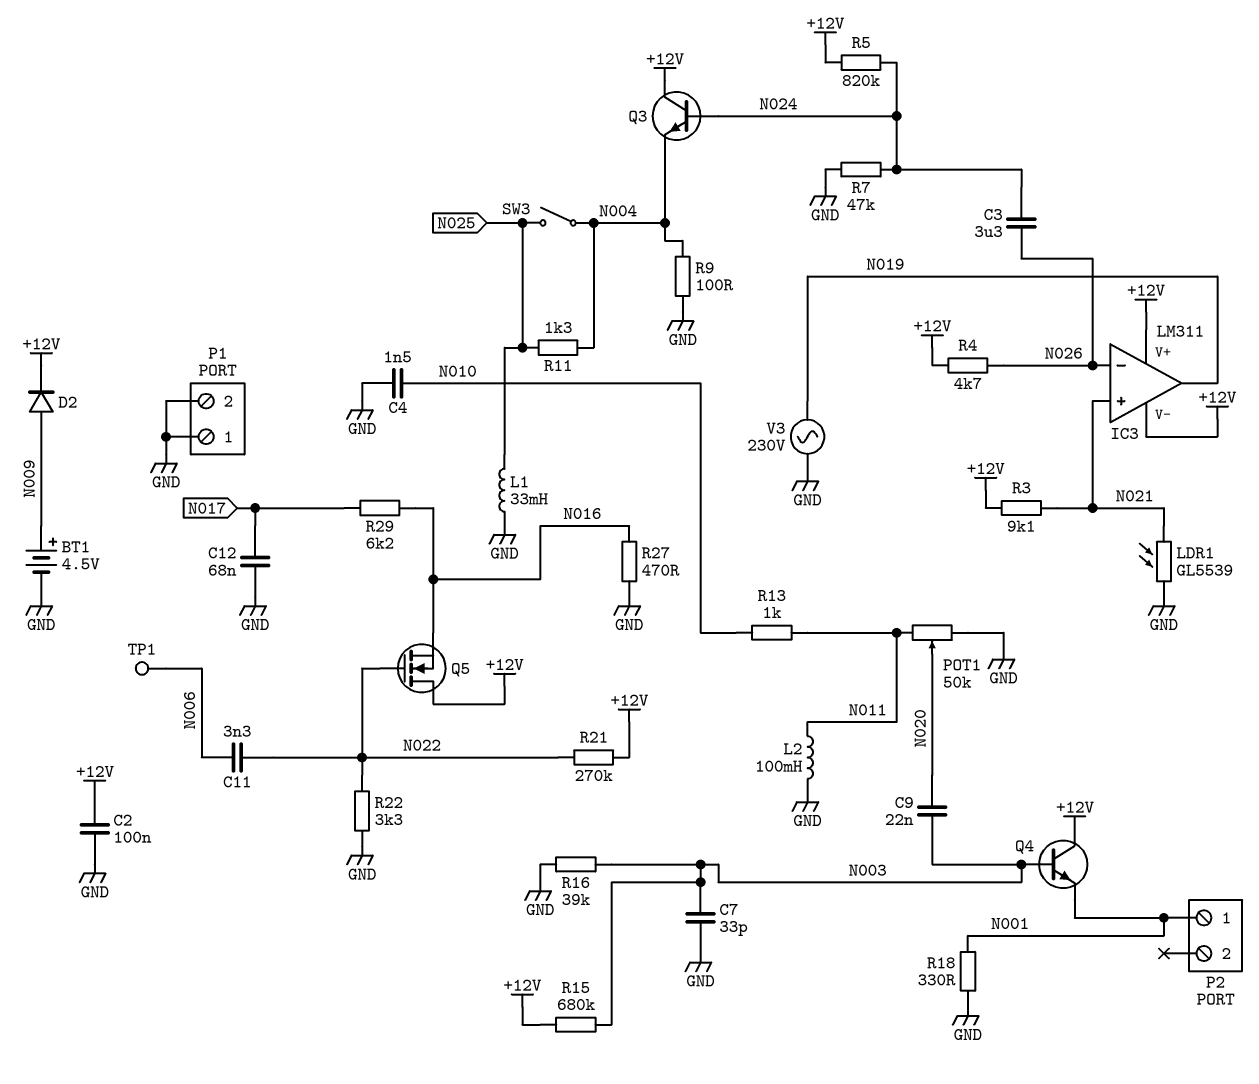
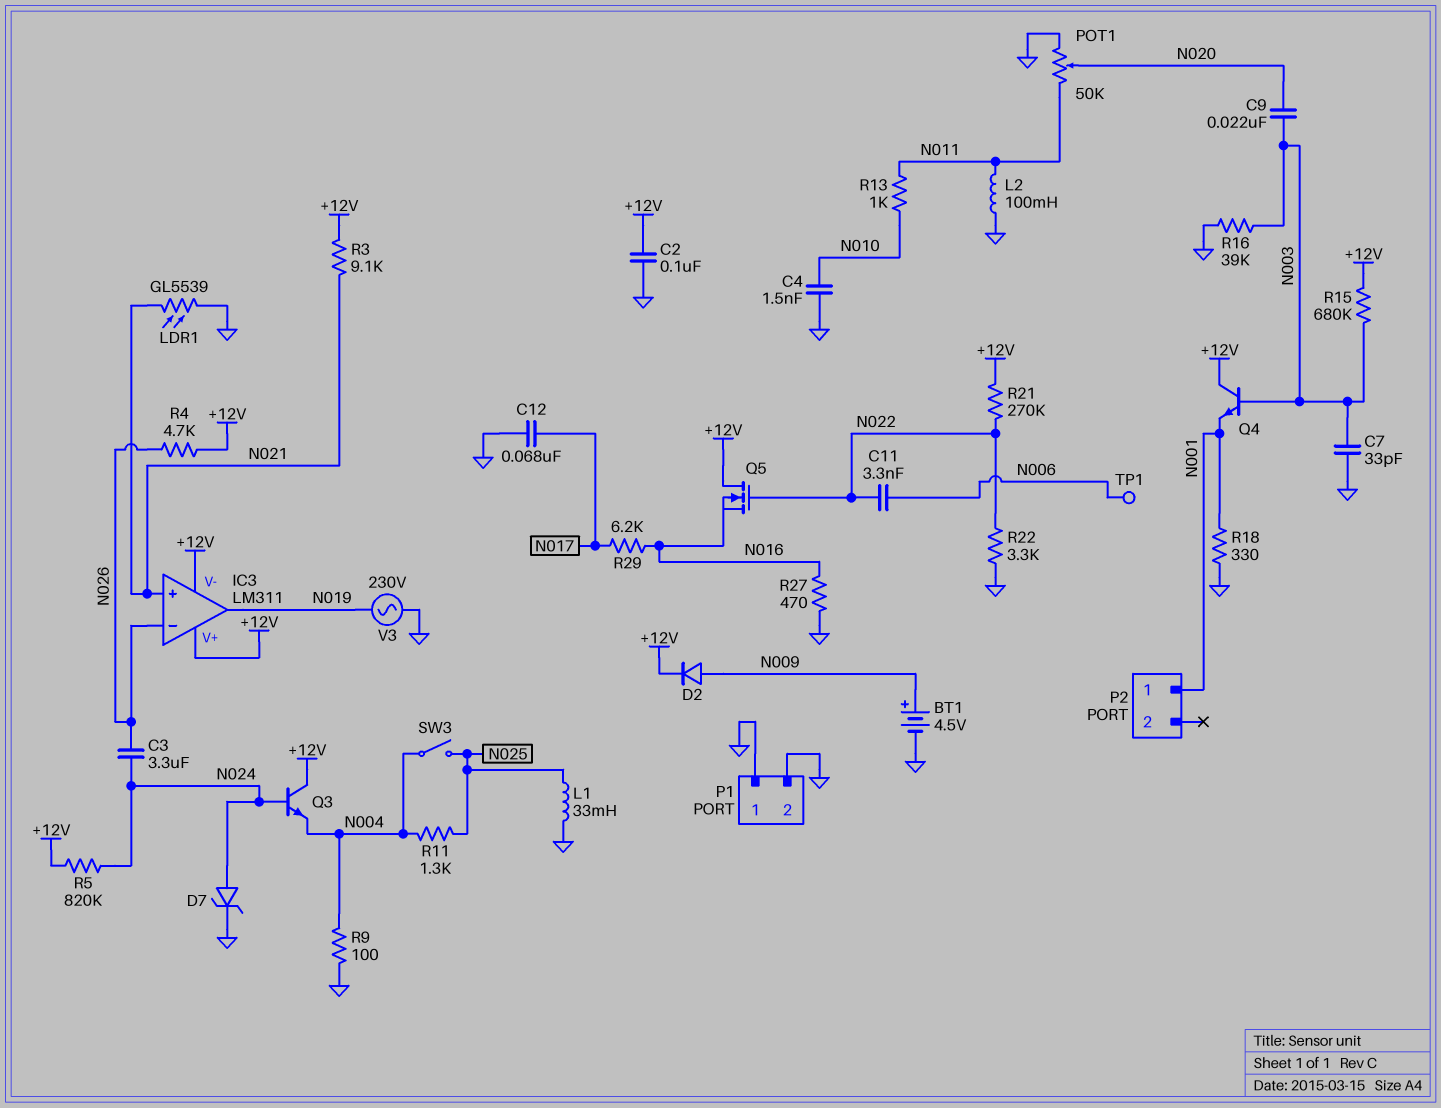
D7: none -> zener (A N024, K GND)
R7: 47k (GND, N024) -> none

